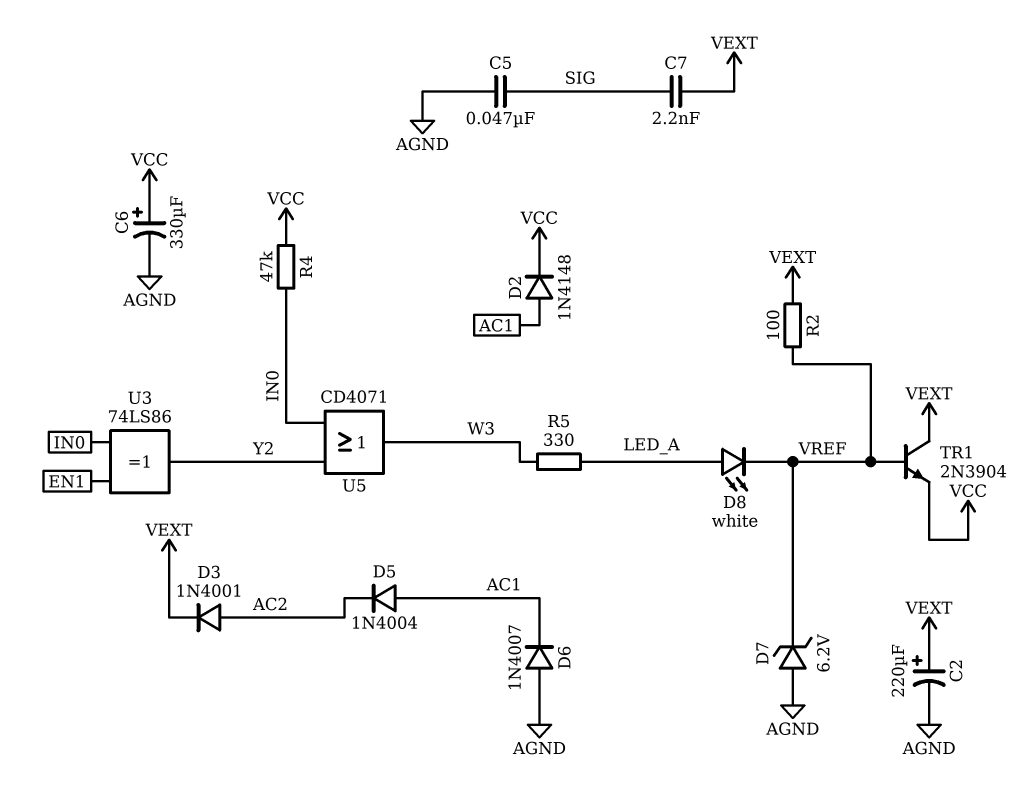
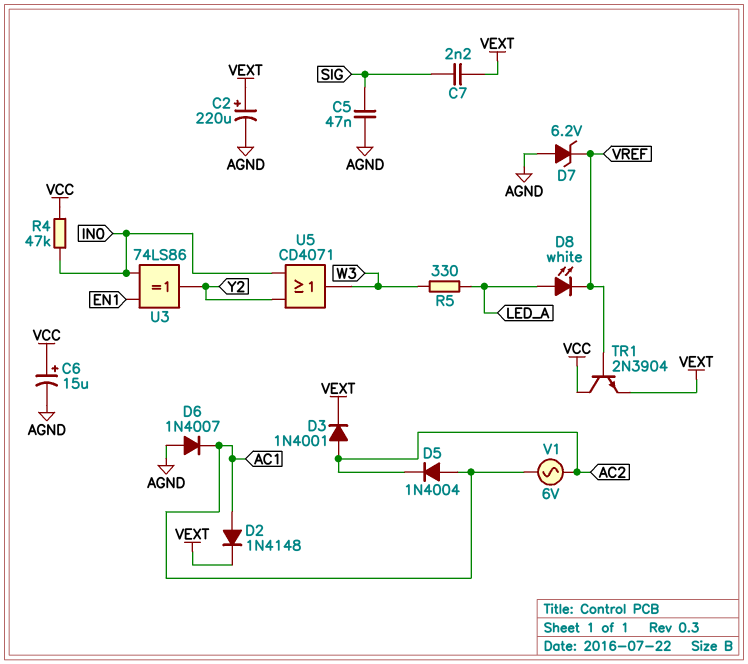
C6: 330uF (plus VCC, minus AGND) -> 15uF (plus VCC, minus AGND)
D2: diode 1N4148 (A AC1, K VCC) -> diode 1N4148 (A AC1, K VEXT)
R2: 100 (VEXT, VREF) -> none
TR1: NPN 2N3904 (B VREF, C VEXT, E VCC) -> NPN 2N3904 (B VREF, C VCC, E VEXT)
V1: none -> AC 6V (AC1, AC2)

